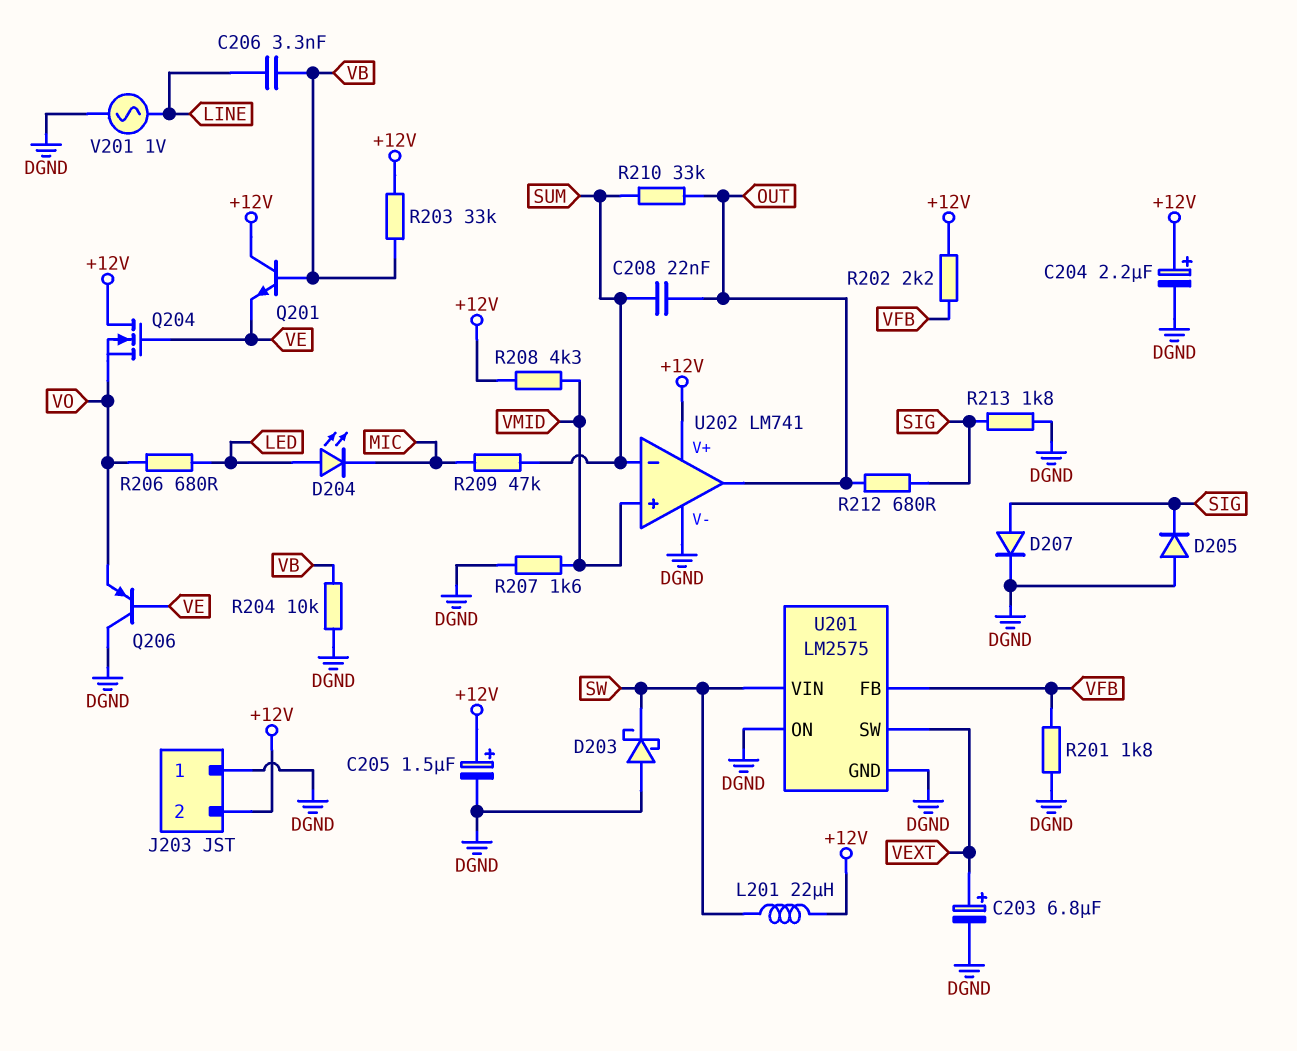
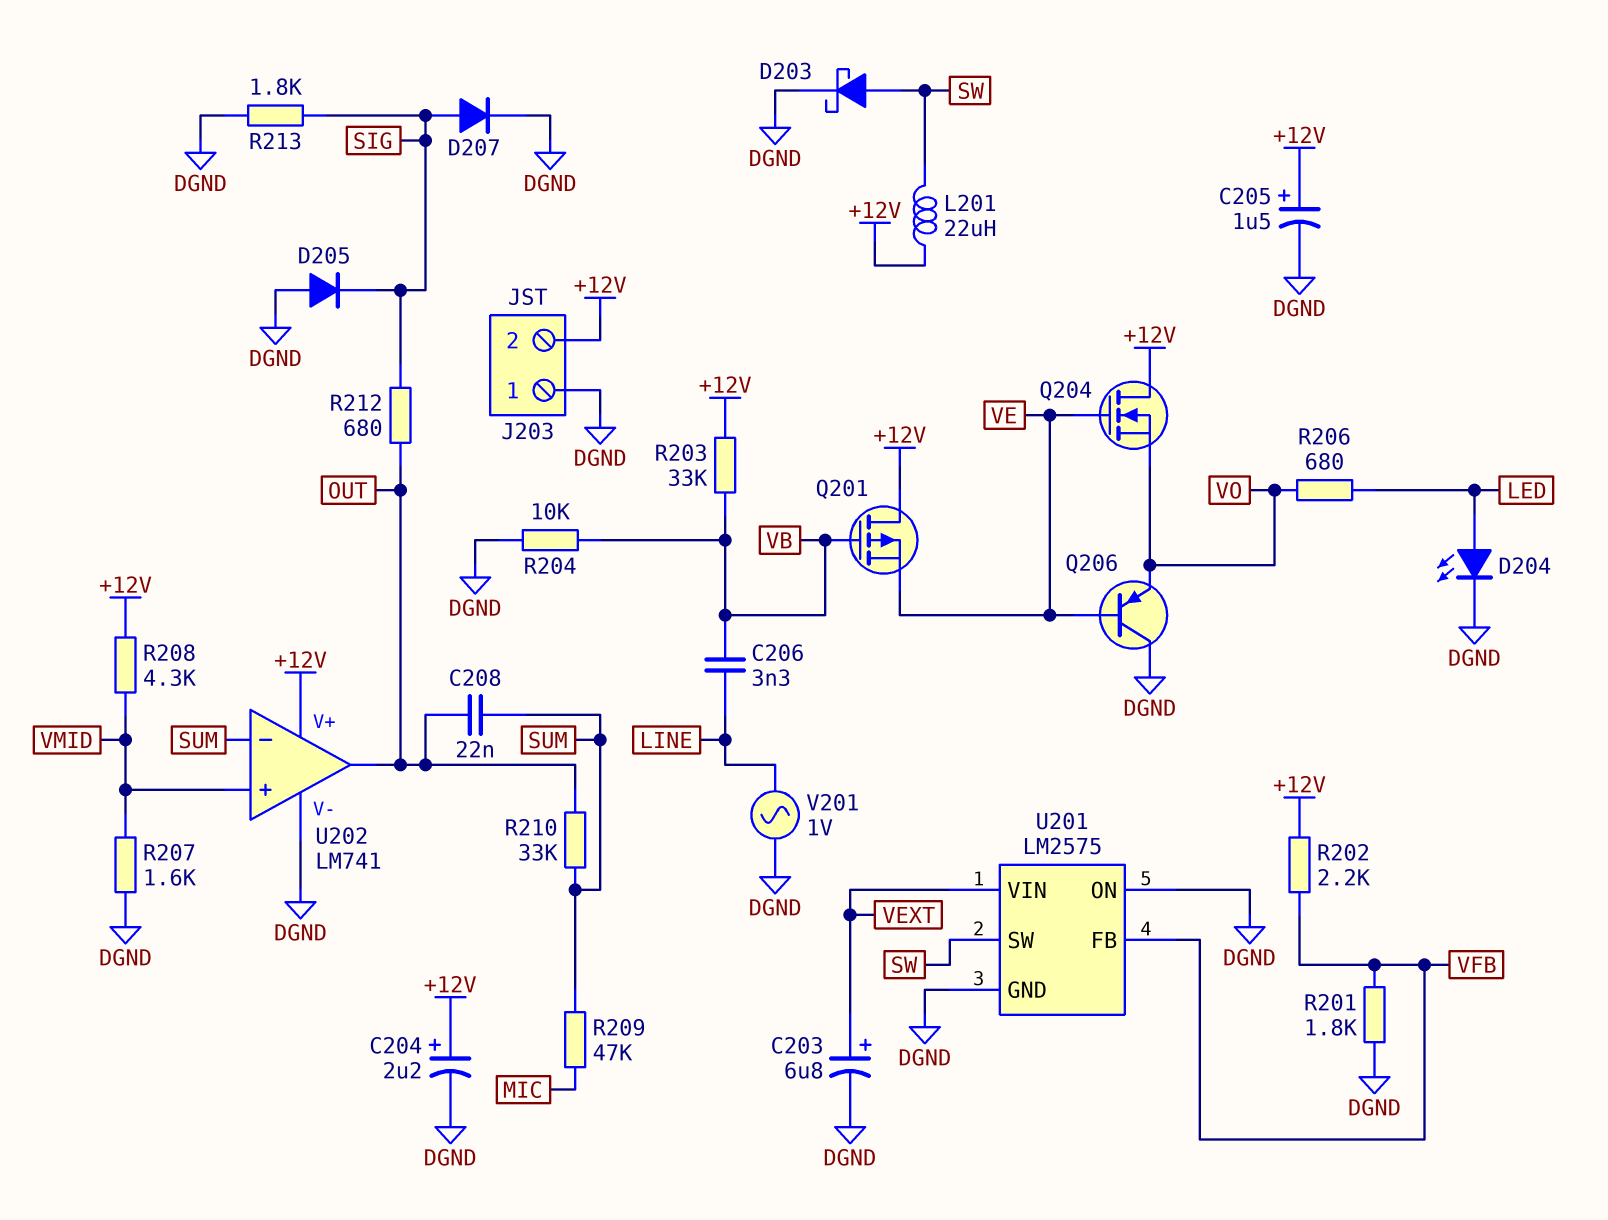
D203: schottky (A DGND, K SW) -> schottky (A SW, K DGND)
D204: LED (A LED, K MIC) -> LED (A LED, K DGND)
Q201: NPN (B VB, C +12V, E VE) -> PMOS (G VB, D +12V, S VE)
U201 pin SW: VEXT -> SW
U201 pin VIN: SW -> VEXT

